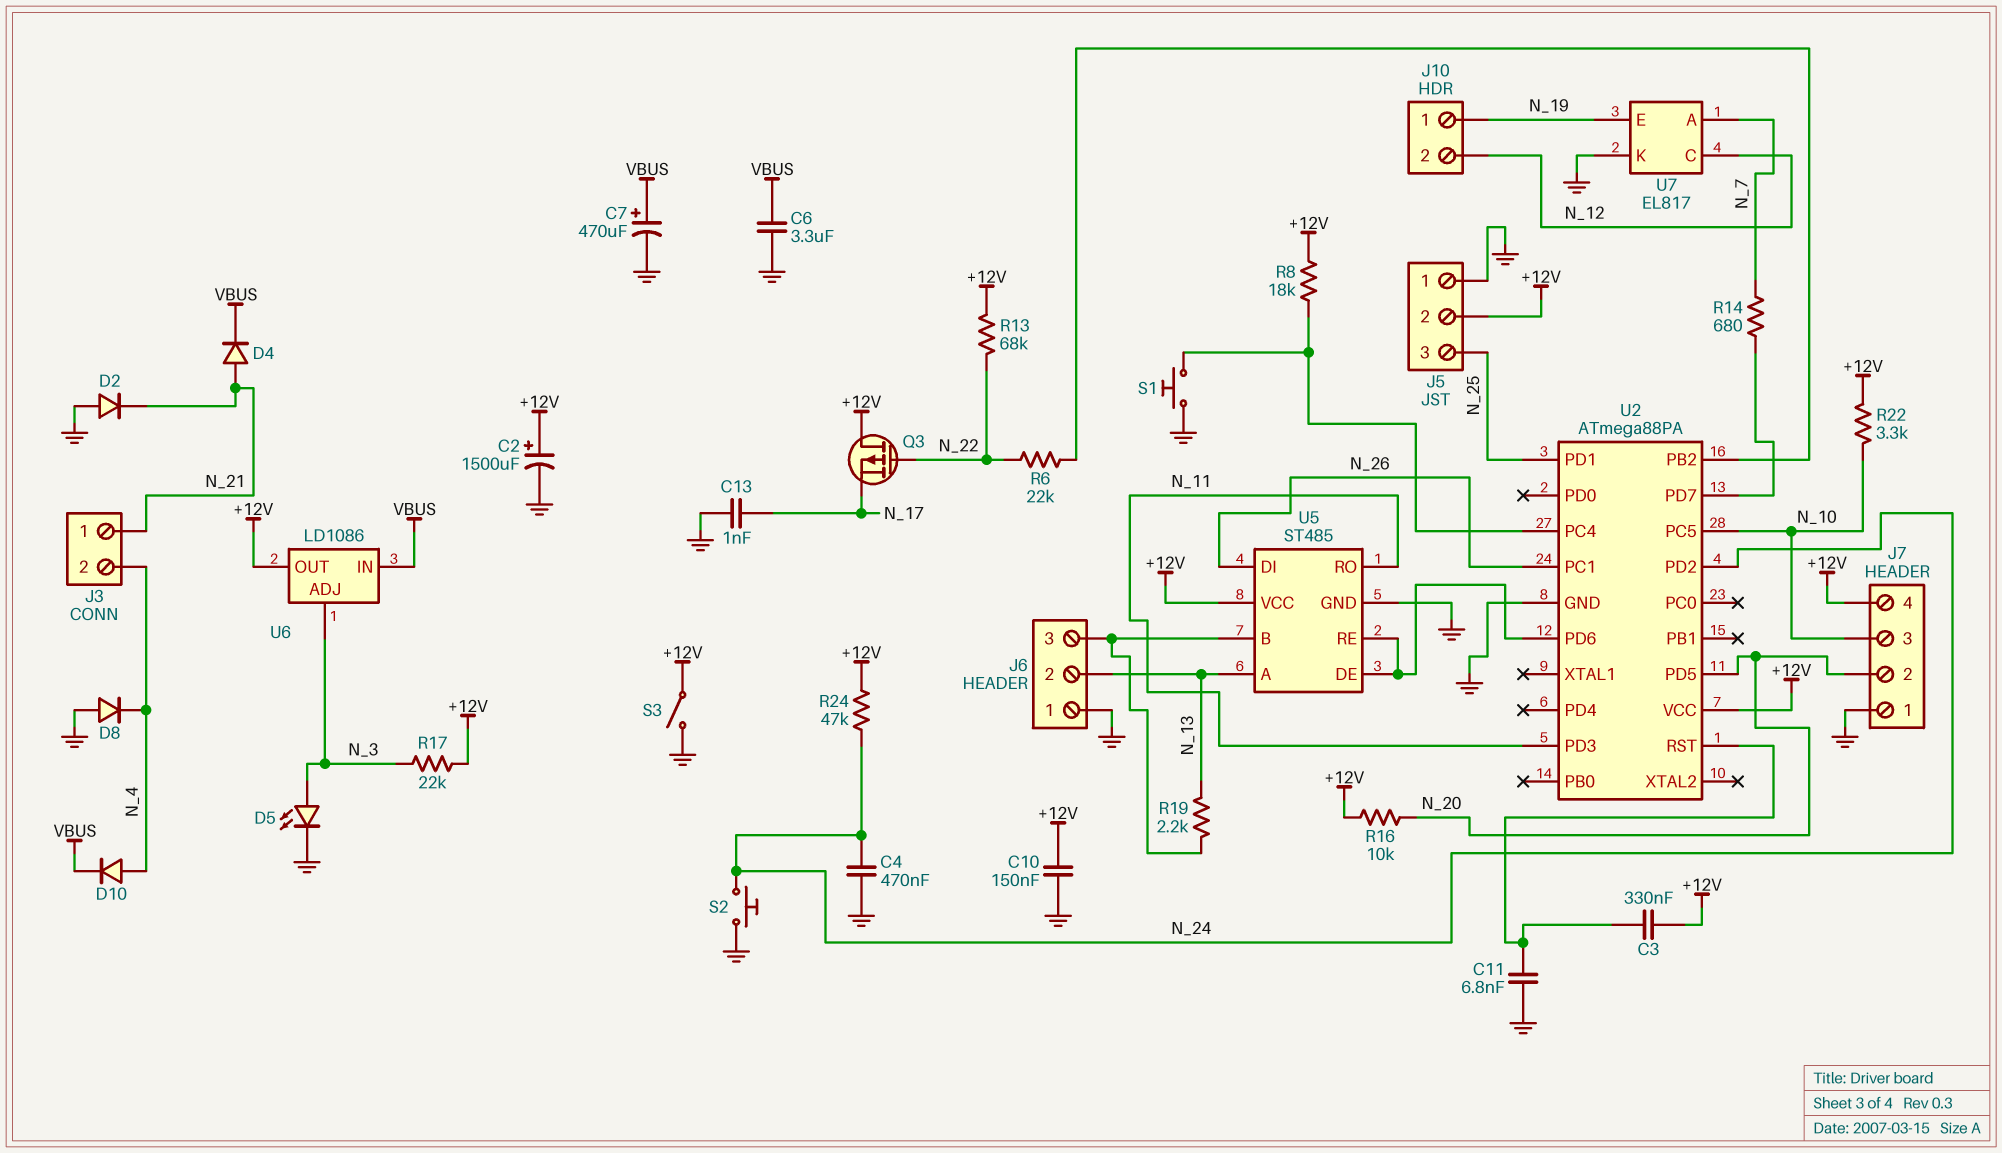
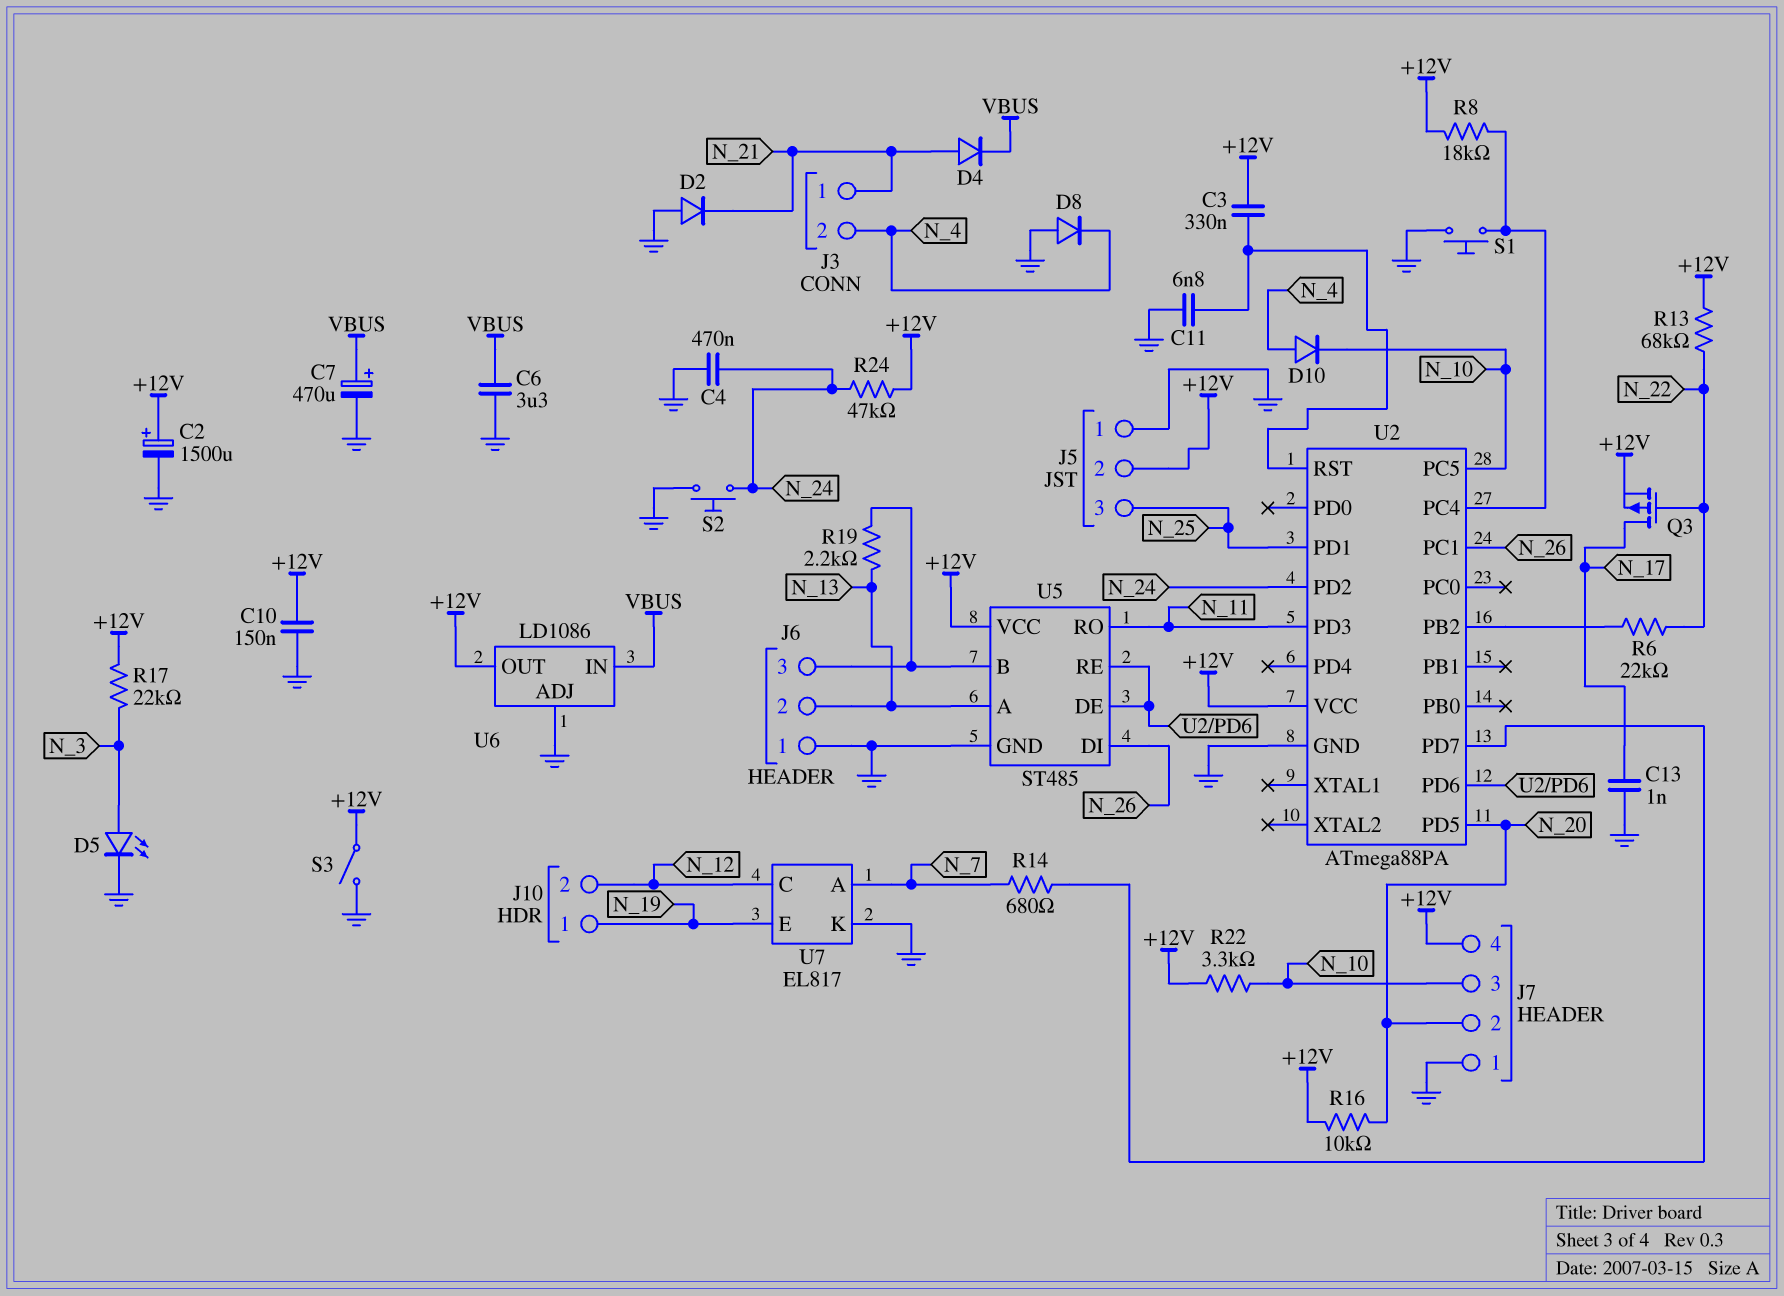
D10: diode (A N_4, K VBUS) -> diode (A N_4, K N_10)
Q3: PMOS (G N_22, D +12V, S N_17) -> PMOS (G N_22, D N_17, S +12V)
U6 pin ADJ: N_3 -> GND

